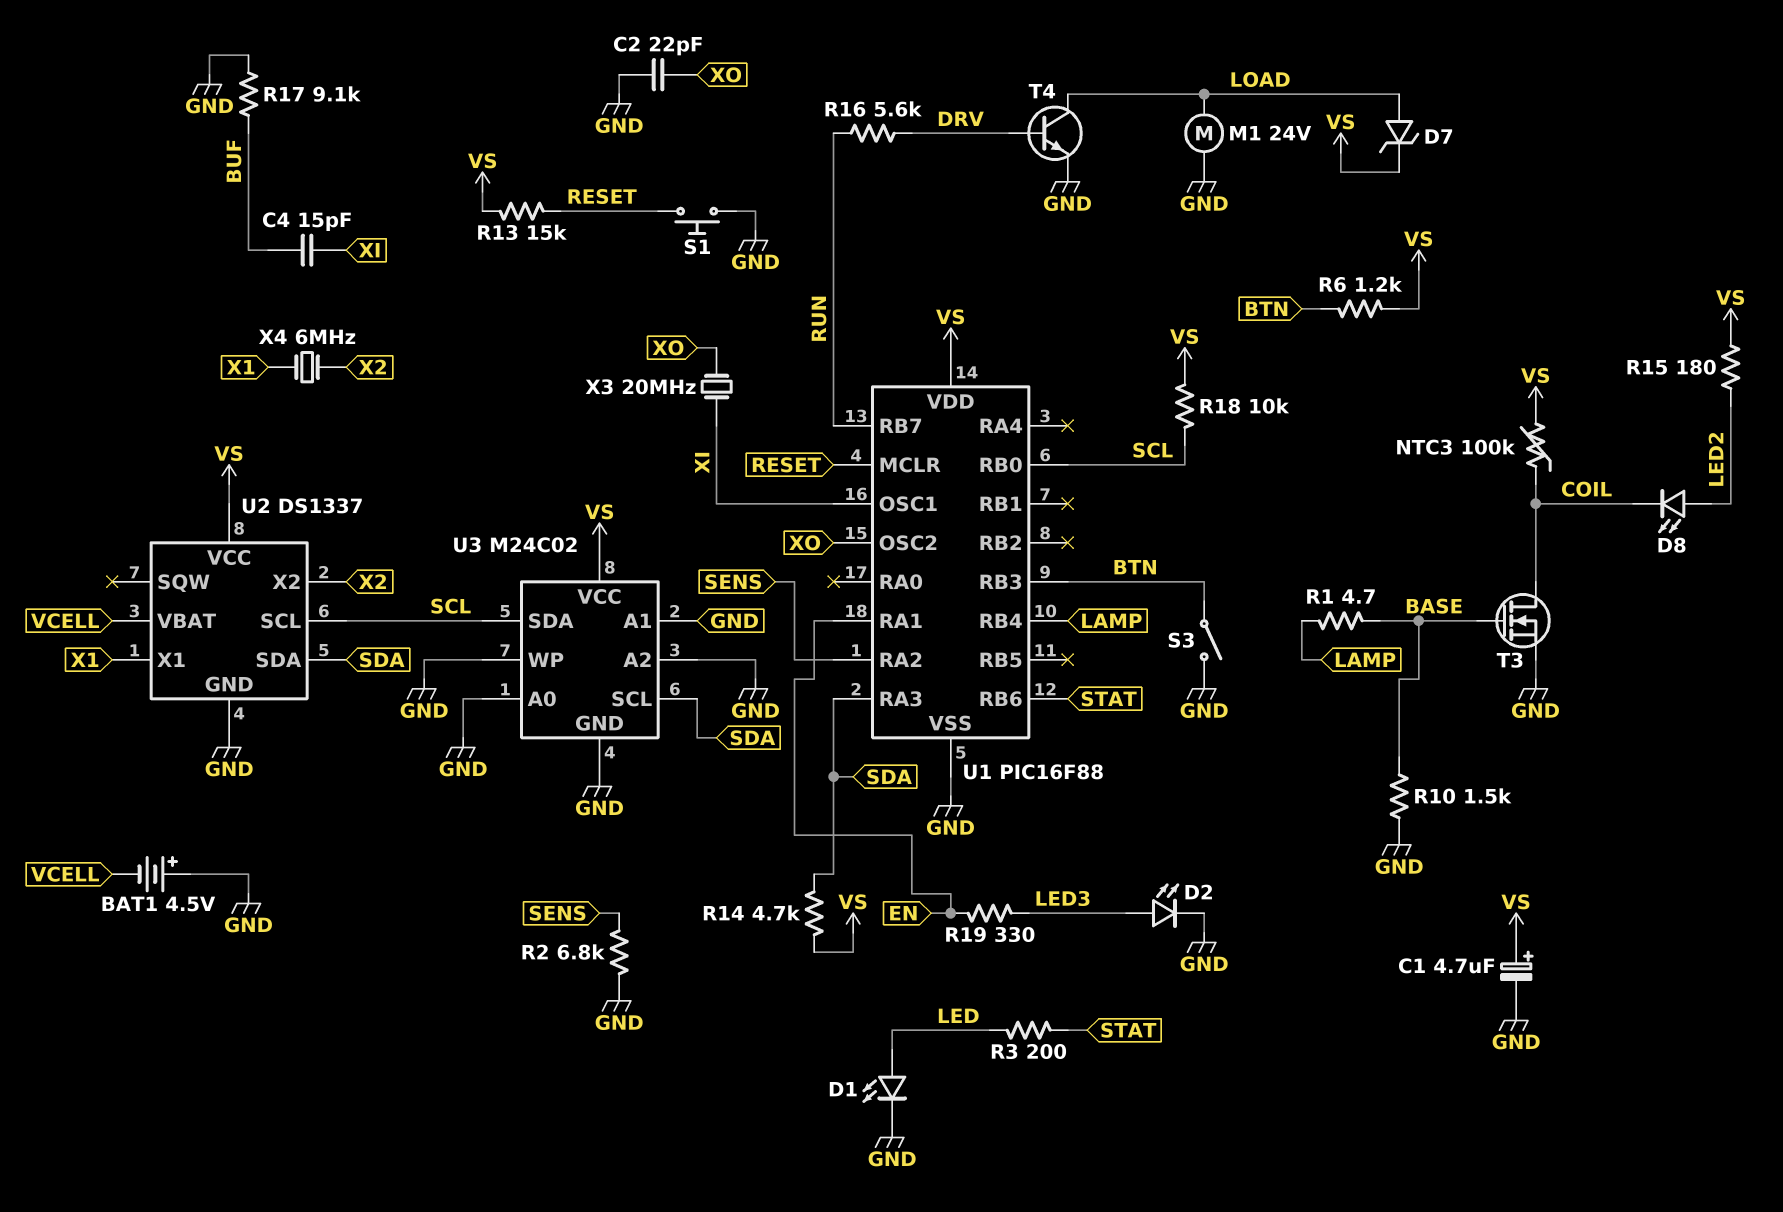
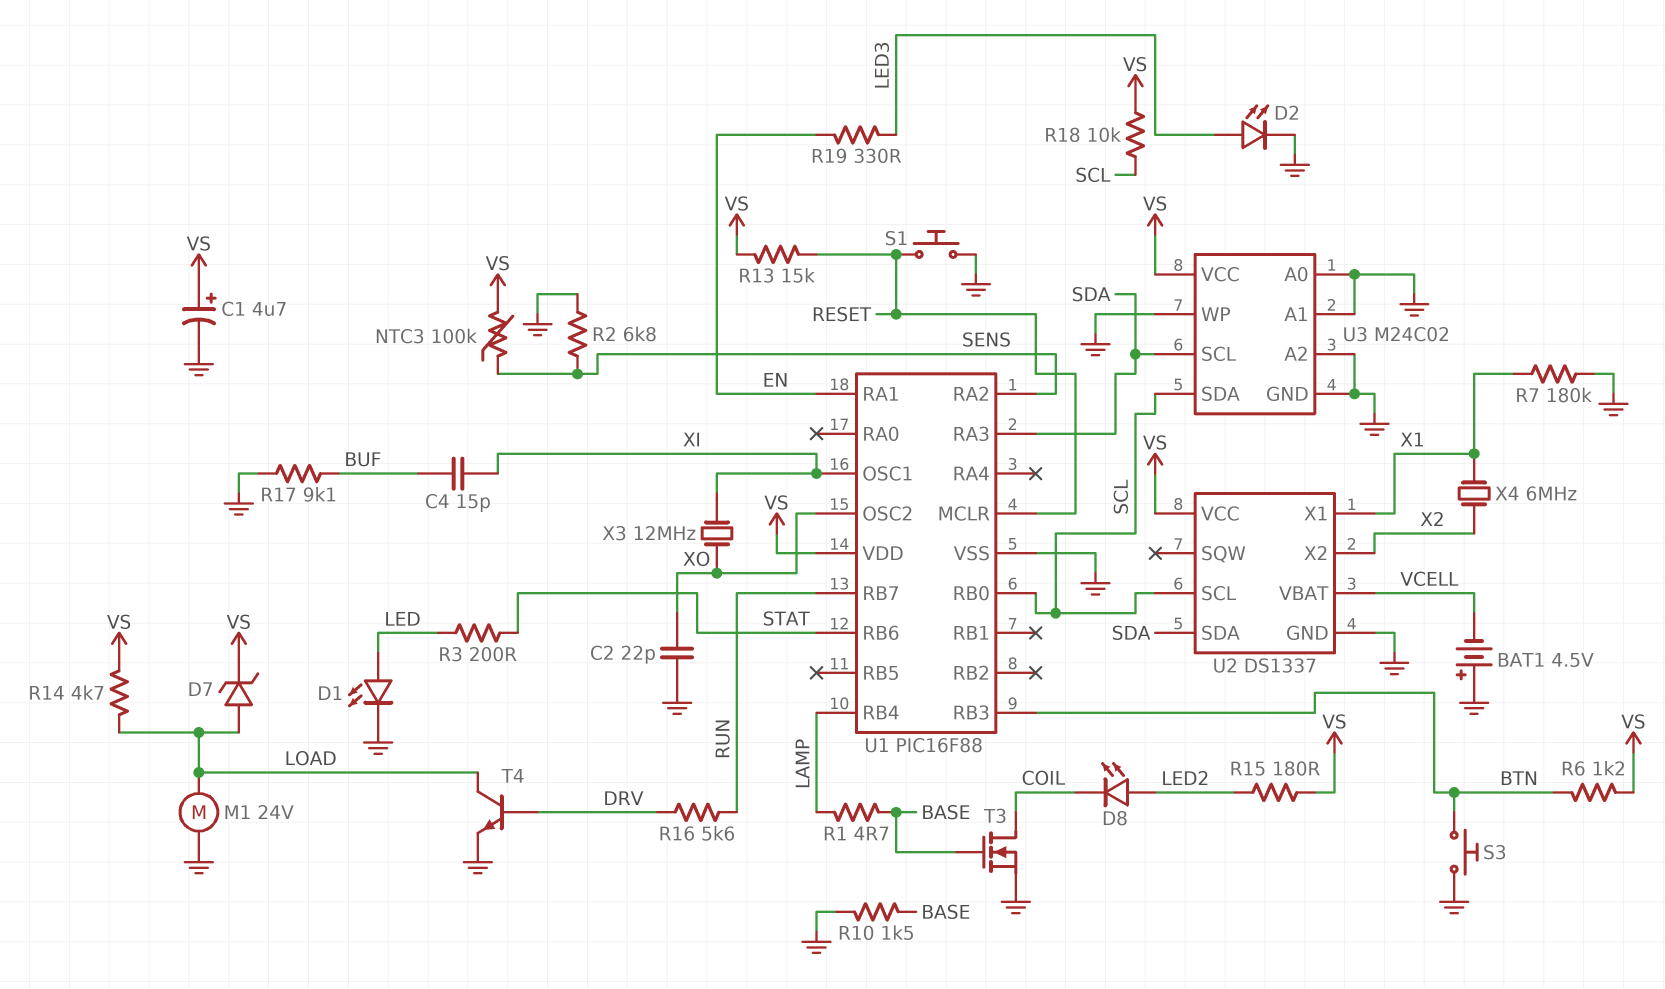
NTC3: 100k (COIL, VS) -> 100k (SENS, VS)
R7: none -> 180k (GND, X1)
R14: 4.7k (SDA, VS) -> 4.7k (LOAD, VS)
S3: switch (BTN, GND) -> button (BTN, GND)
X3: 20MHz (XI, XO) -> 12MHz (XI, XO)

